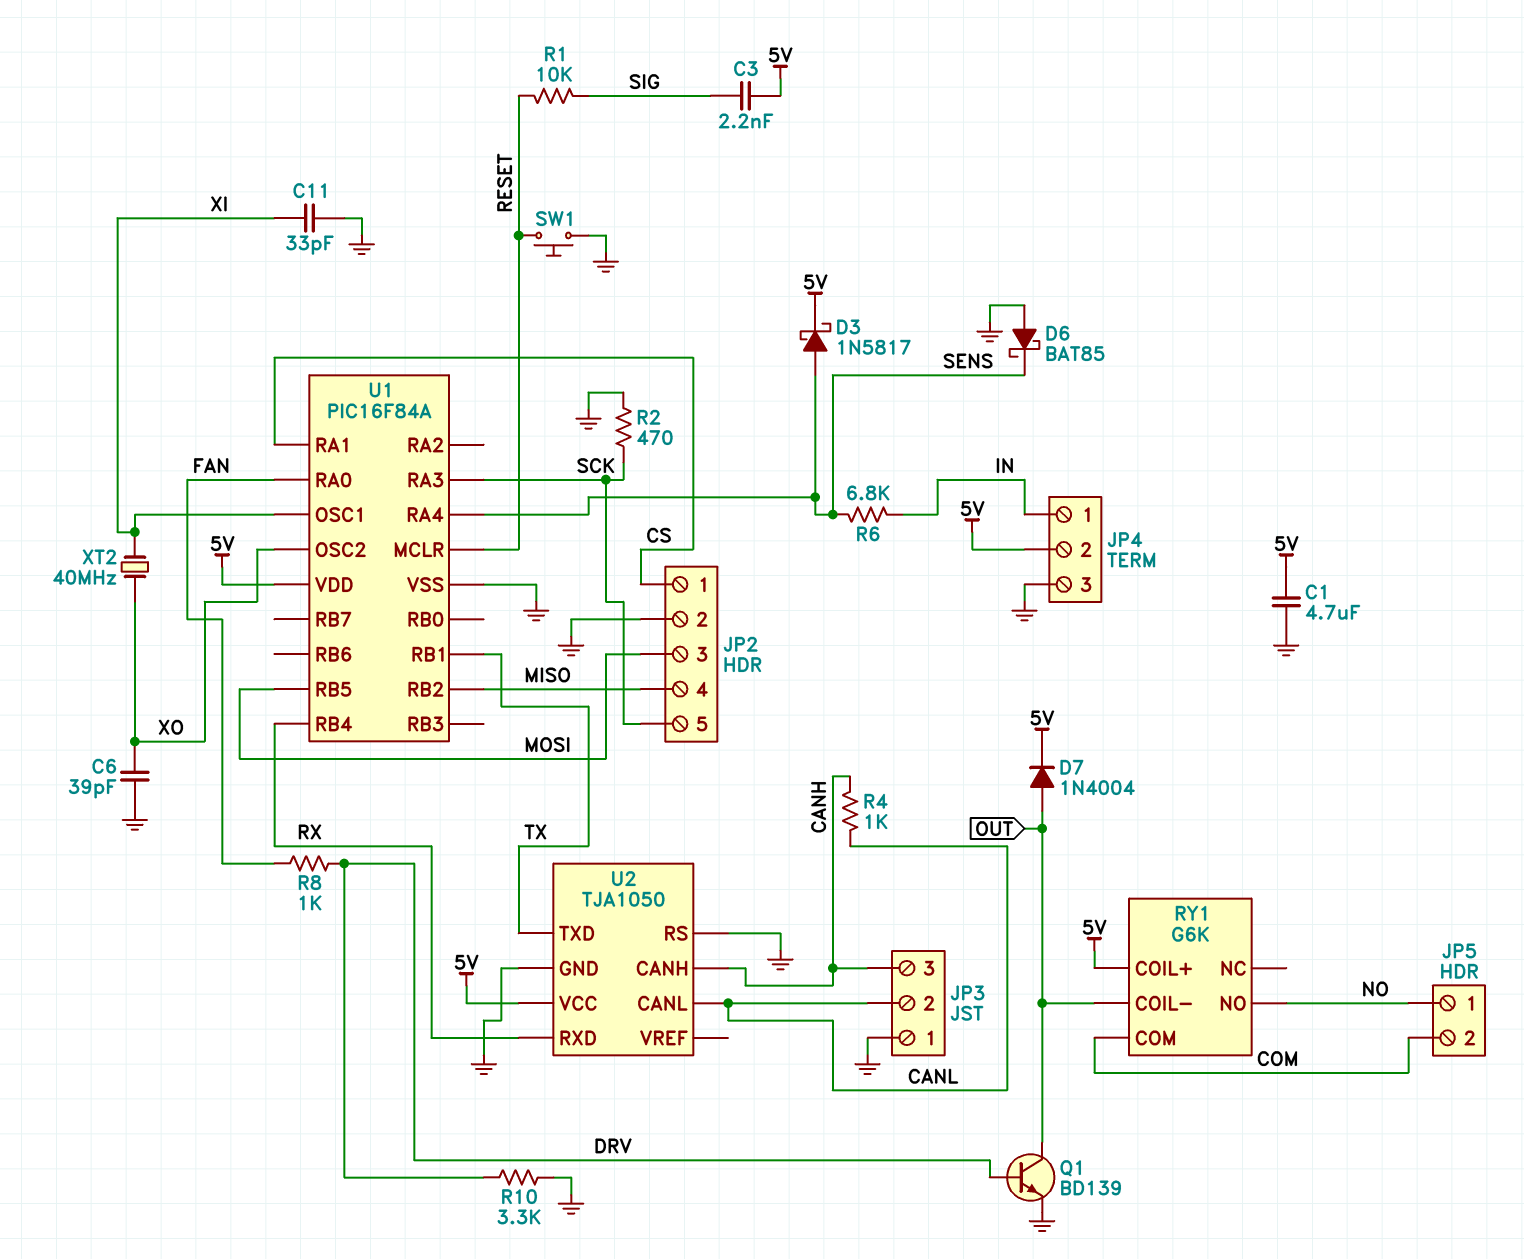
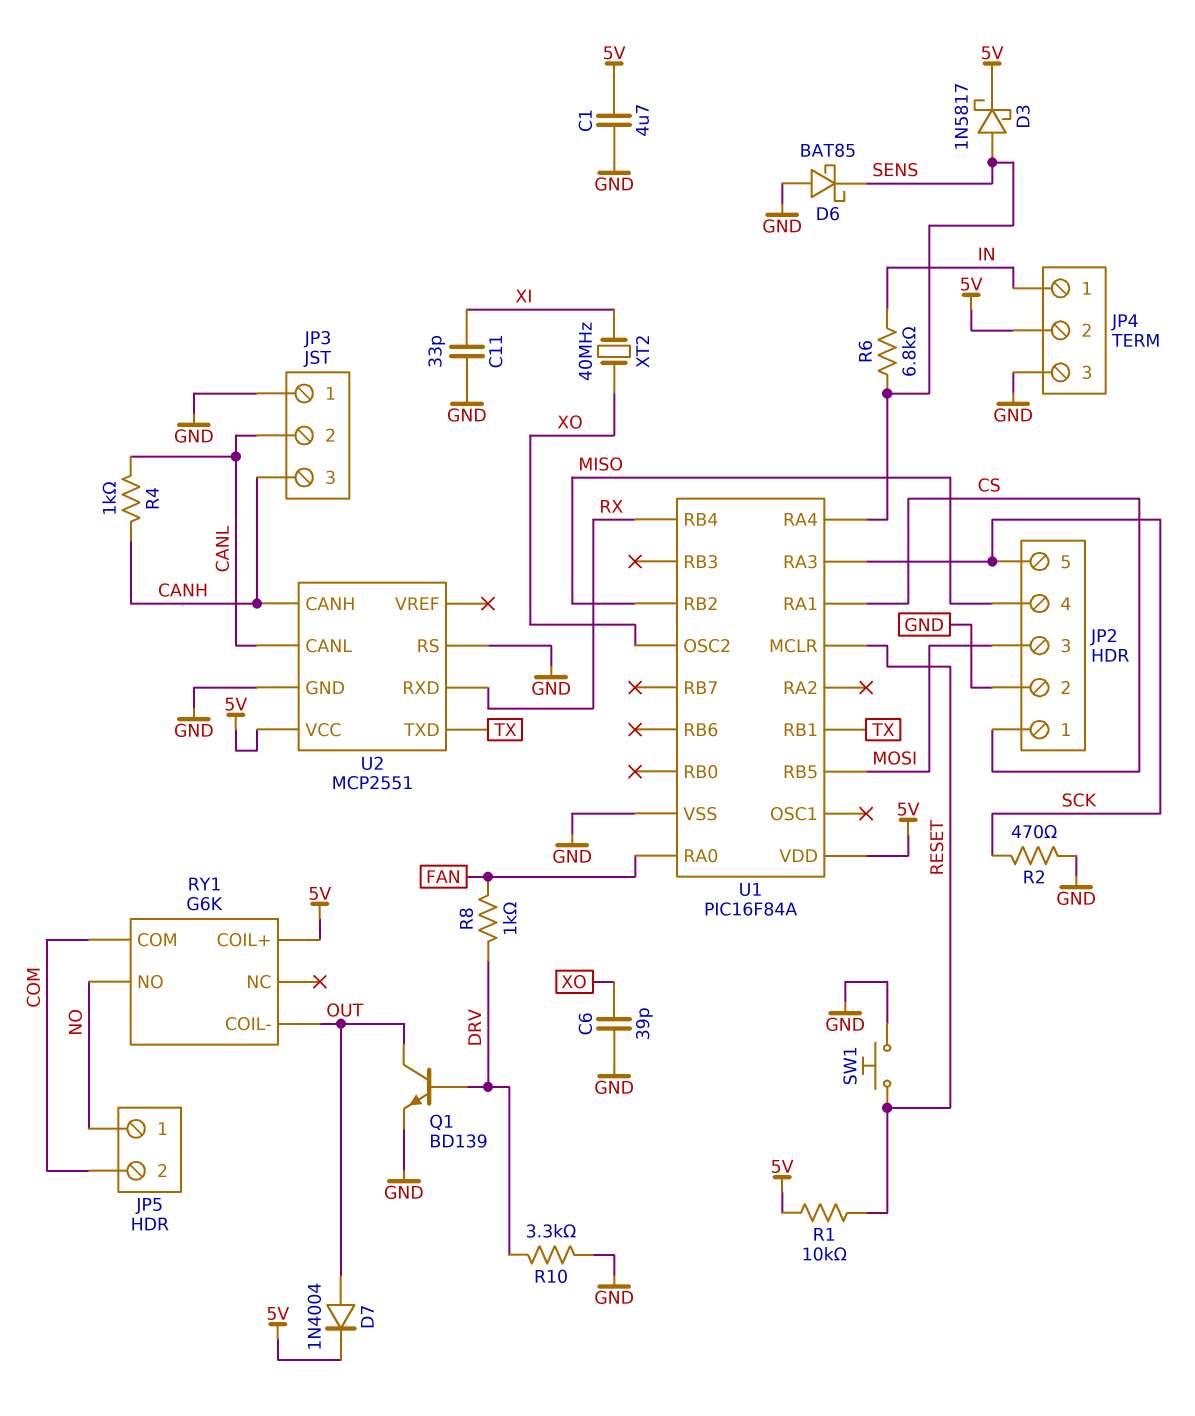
C3: 2.2nF (5V, SIG) -> none
R1: 10k (RESET, SIG) -> 10k (5V, RESET)
U1 pin OSC1: XI -> none
U2: TJA1050 -> MCP2551

